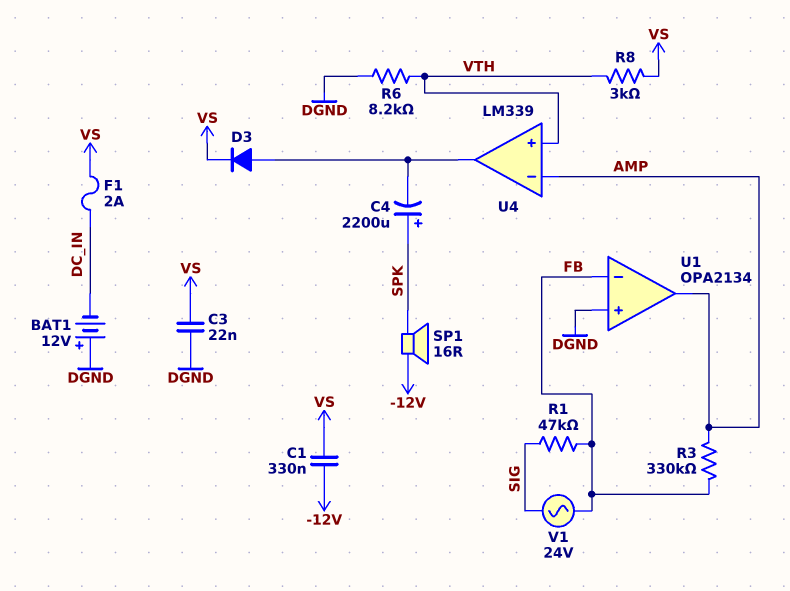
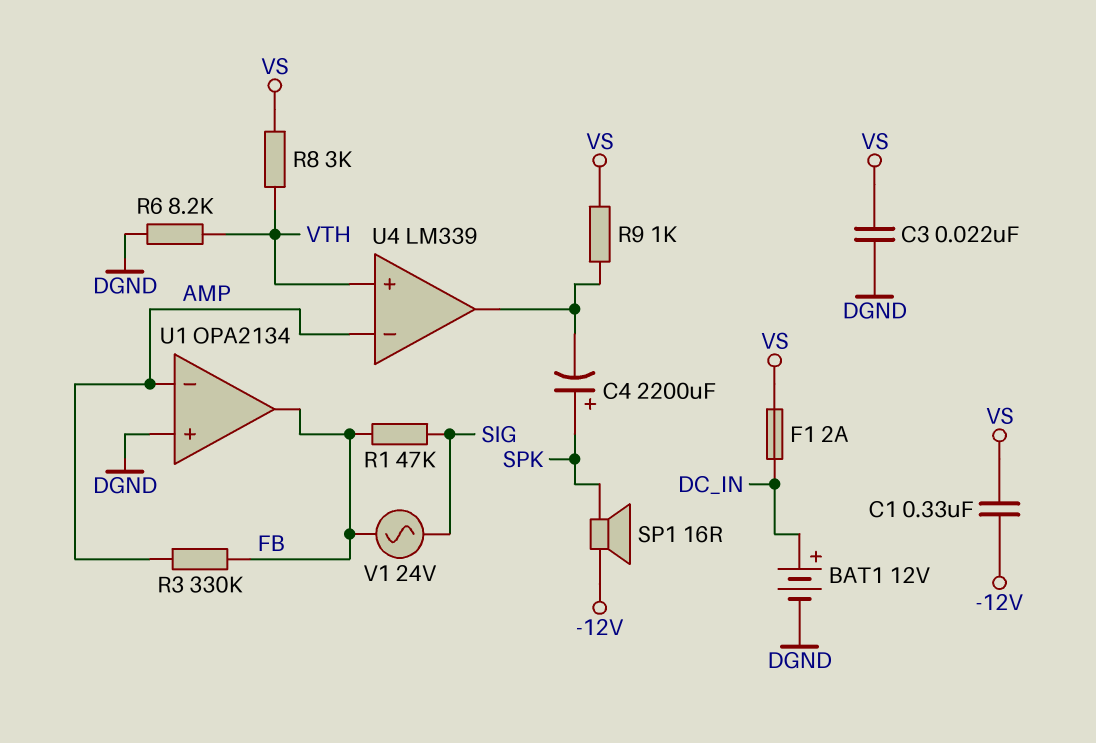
BAT1: 12V (plus DGND, minus DC_IN) -> 12V (plus DC_IN, minus DGND)
D3: diode (A U4/out, K VS) -> none
R9: none -> 1k (U4/out, VS)
U1 pin in-: FB -> AMP
U1 pin out: AMP -> FB

